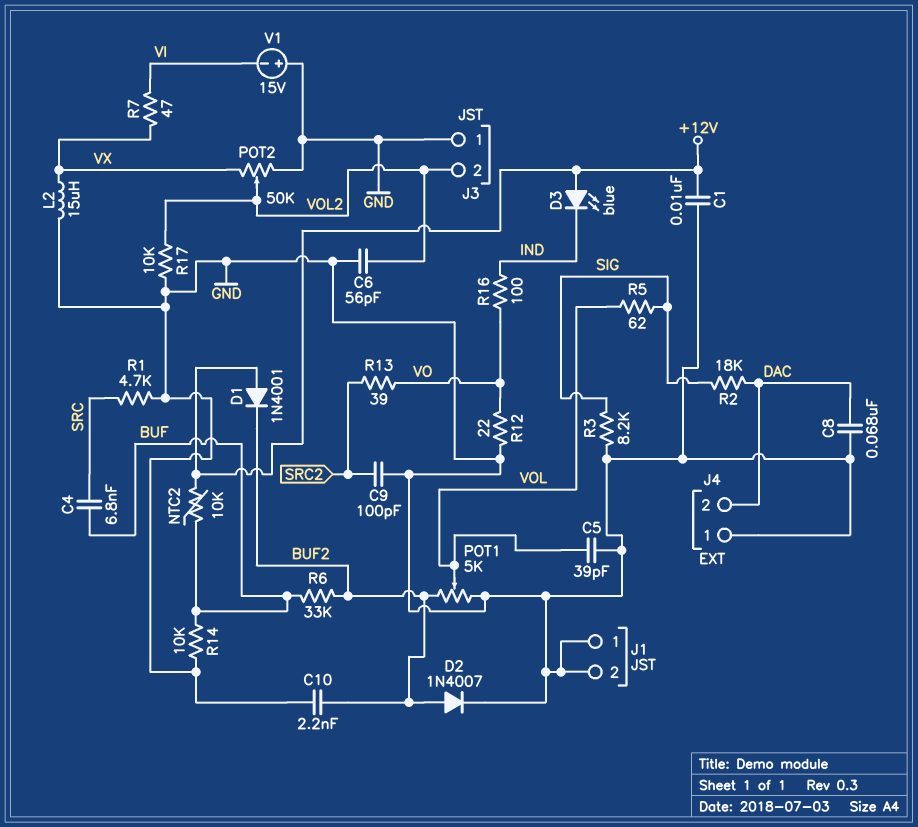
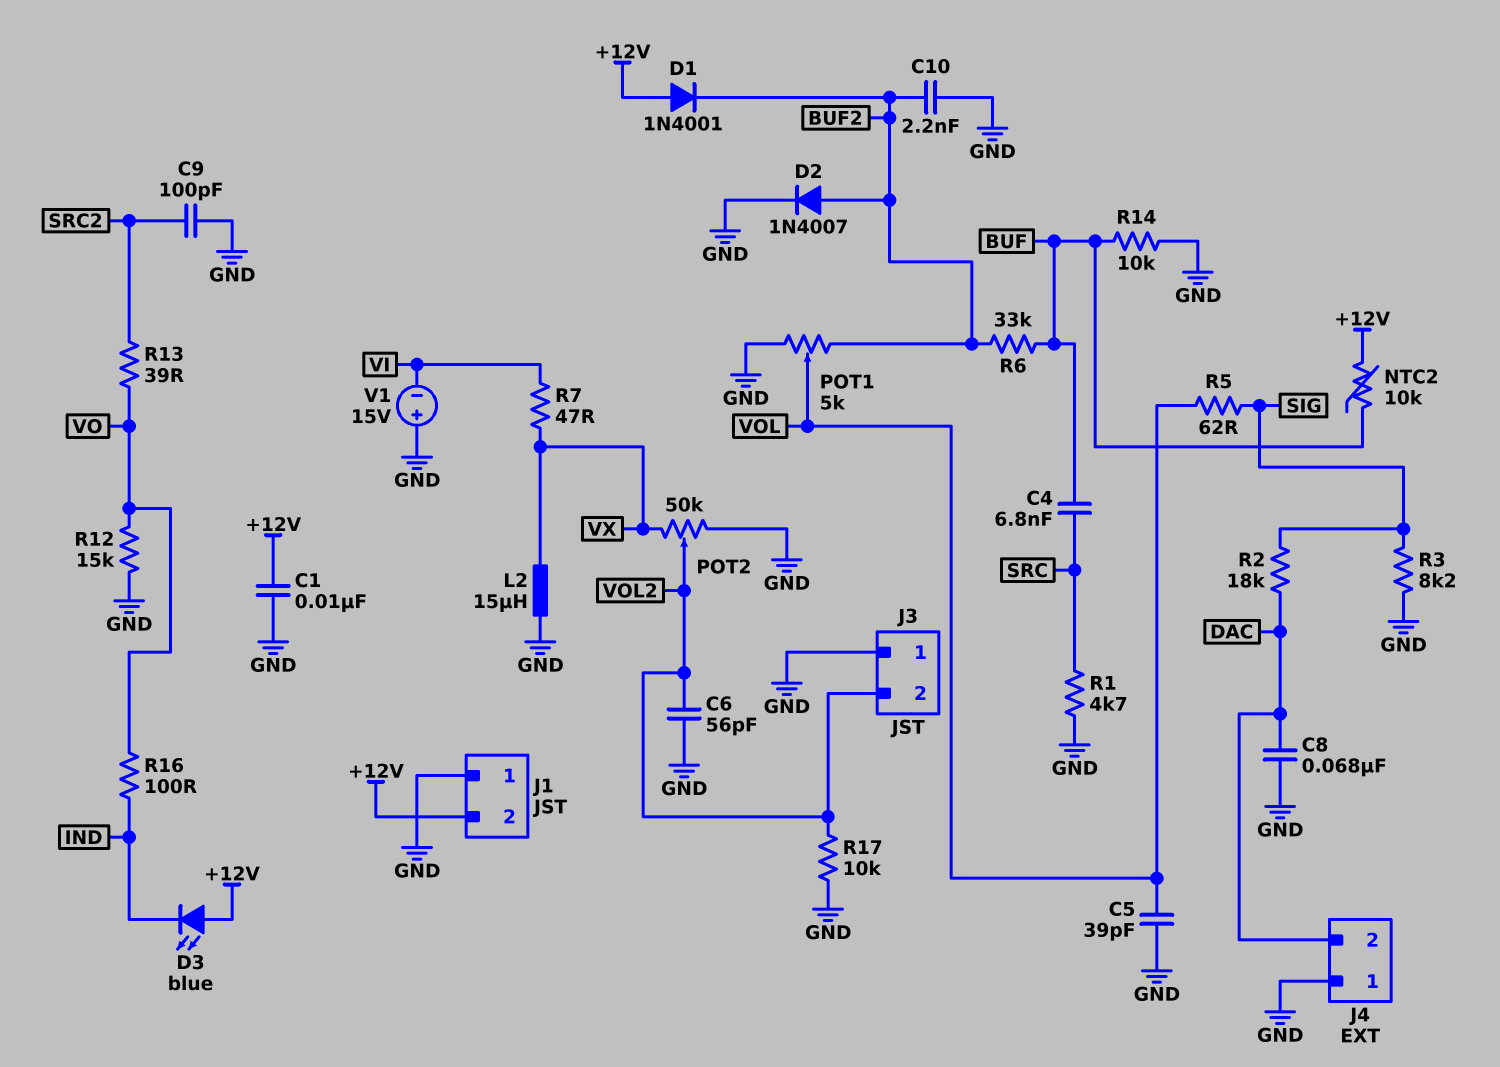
J1 pin 2: GND -> +12V
R12: 22 (GND, VO) -> 15k (GND, VO)

